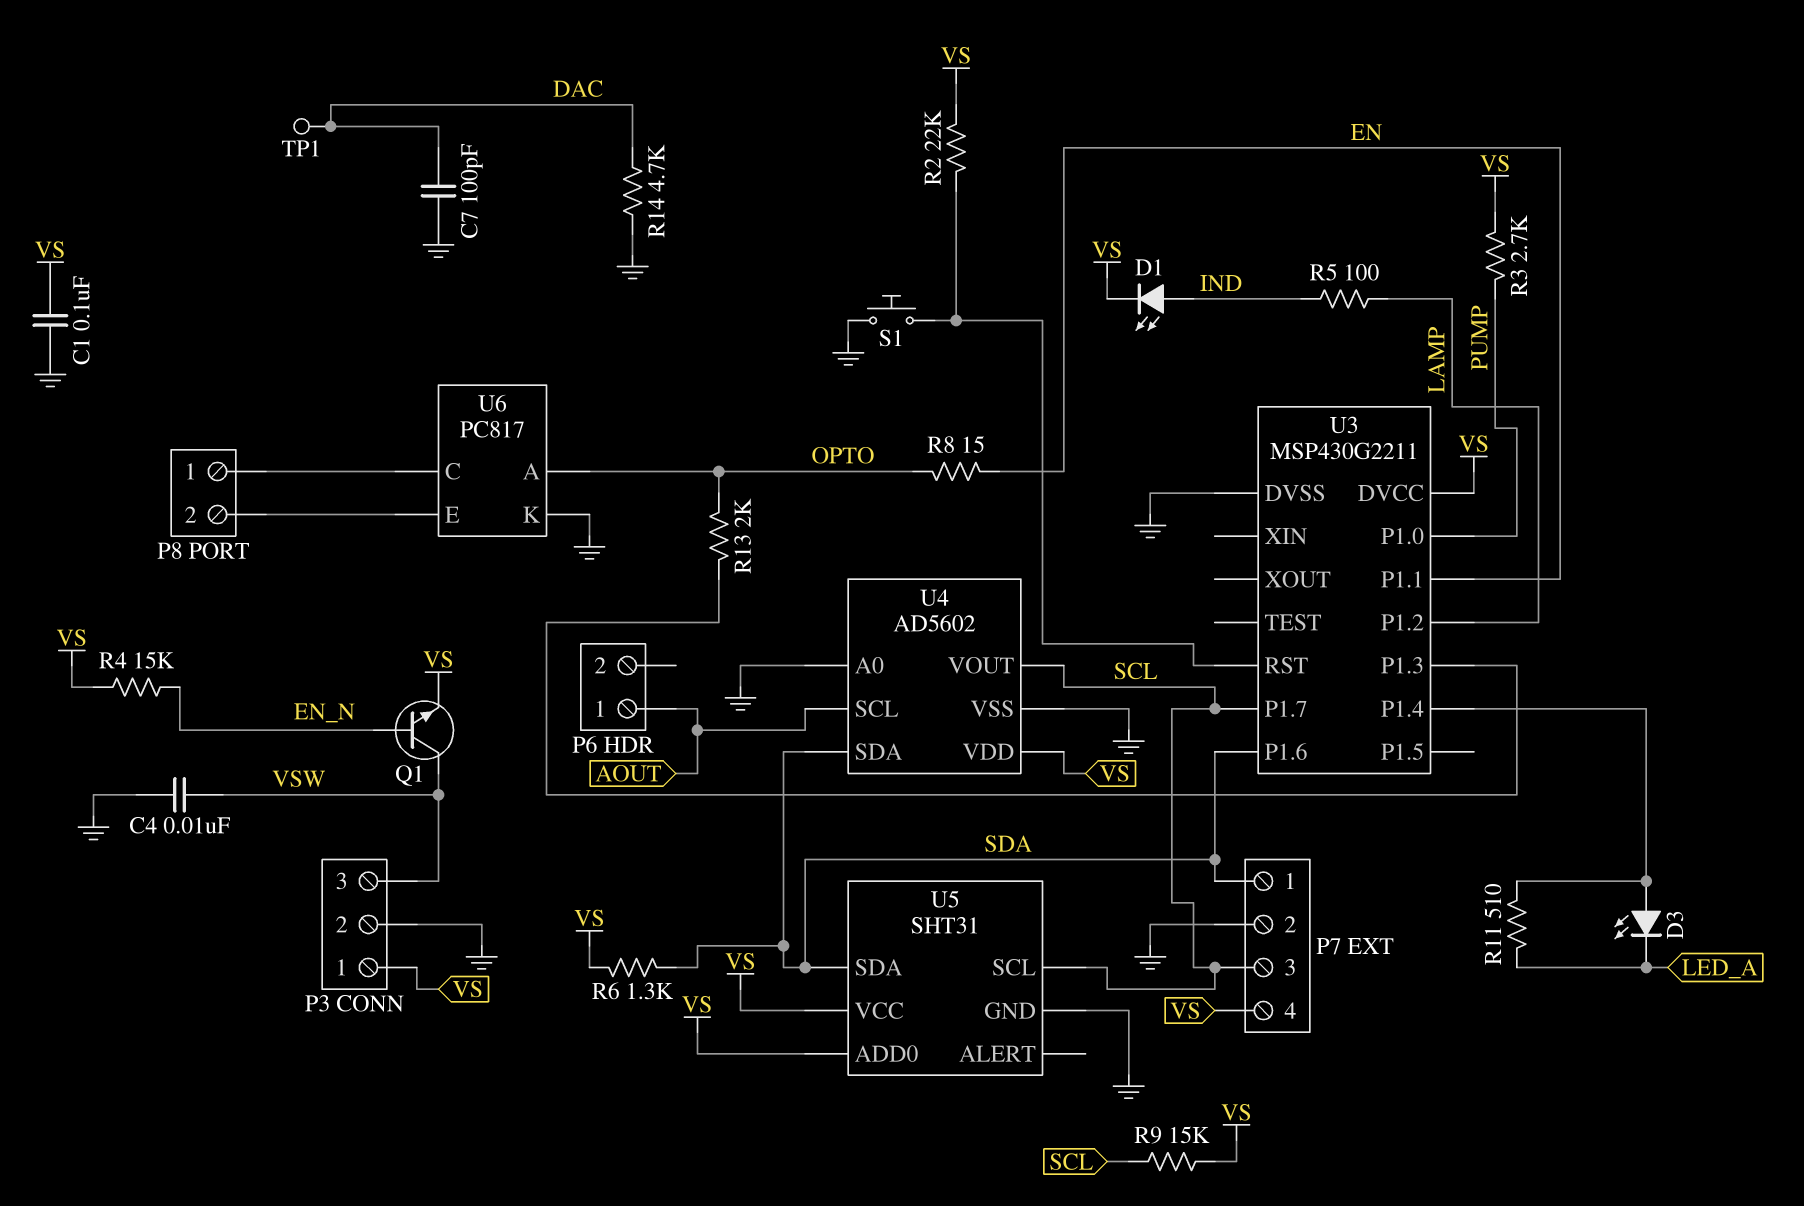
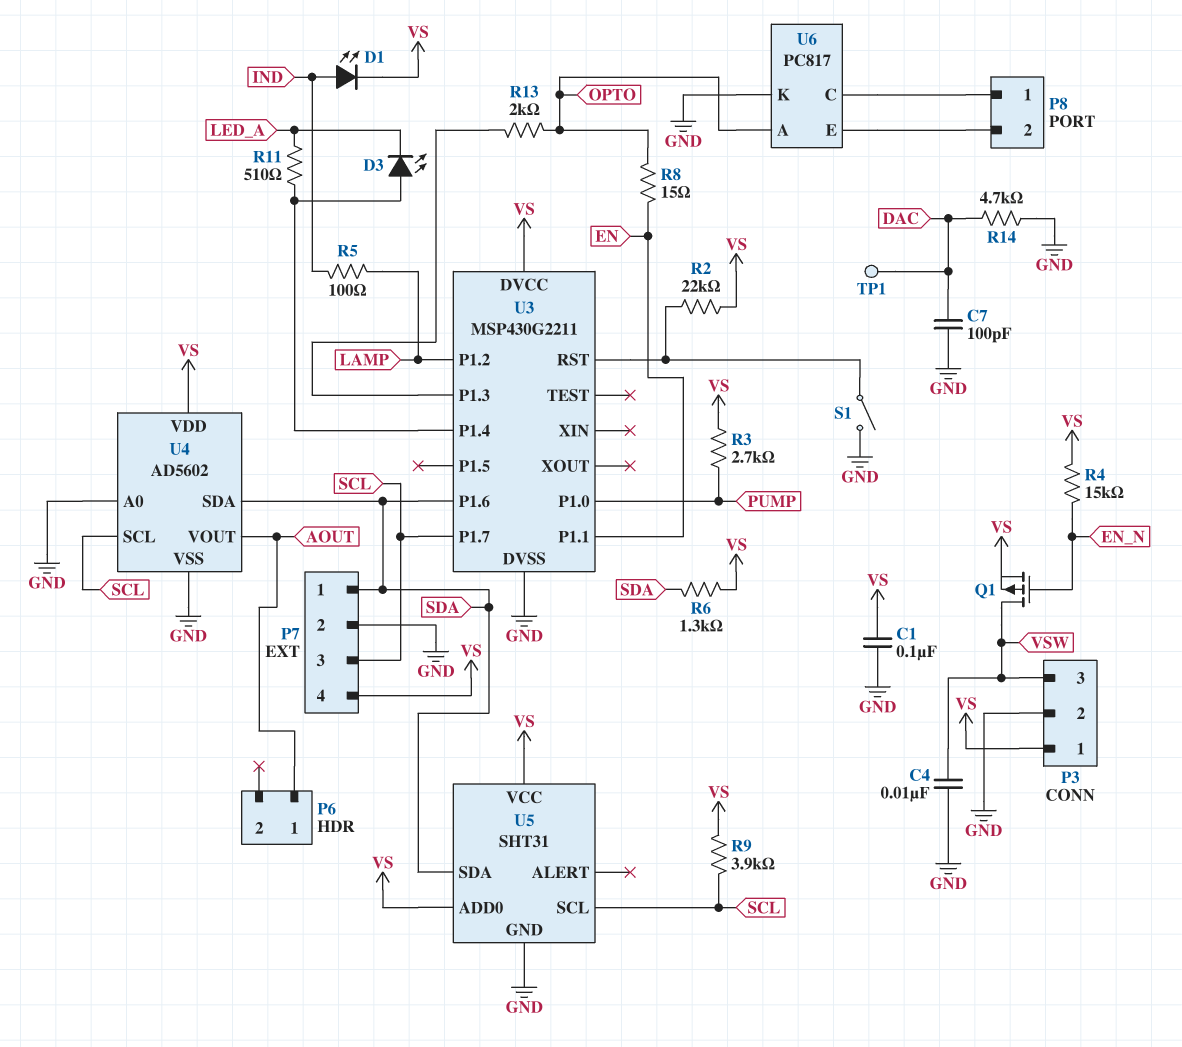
Q1: NPN (B EN_N, C VSW, E VS) -> PMOS (G EN_N, D VSW, S VS)
R9: 15k (SCL, VS) -> 3.9k (SCL, VS)
S1: button (GND, U3/RST) -> switch (GND, U3/RST)
U4 pin SCL: AOUT -> SCL
U4 pin VOUT: SCL -> AOUT

